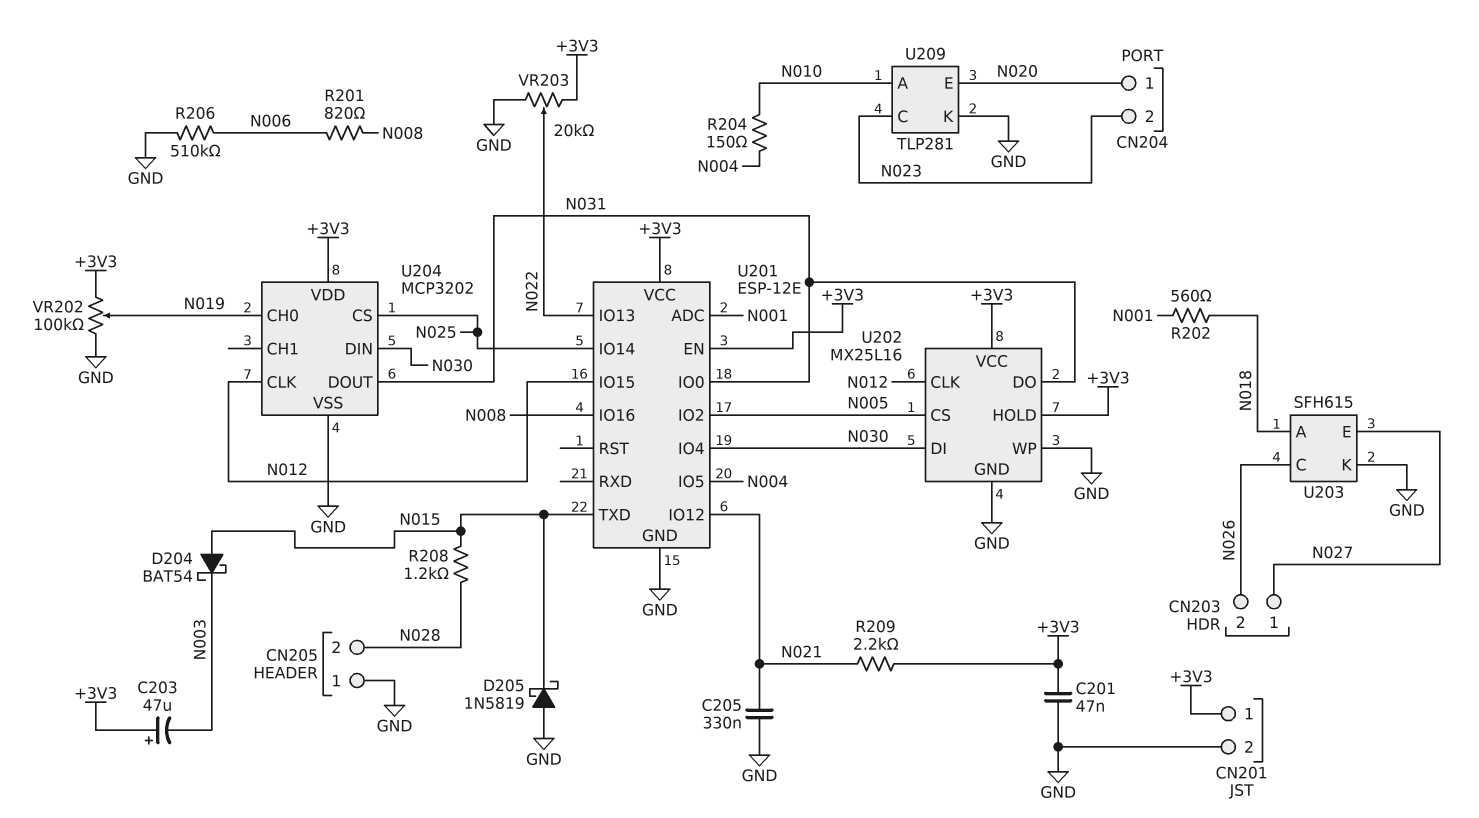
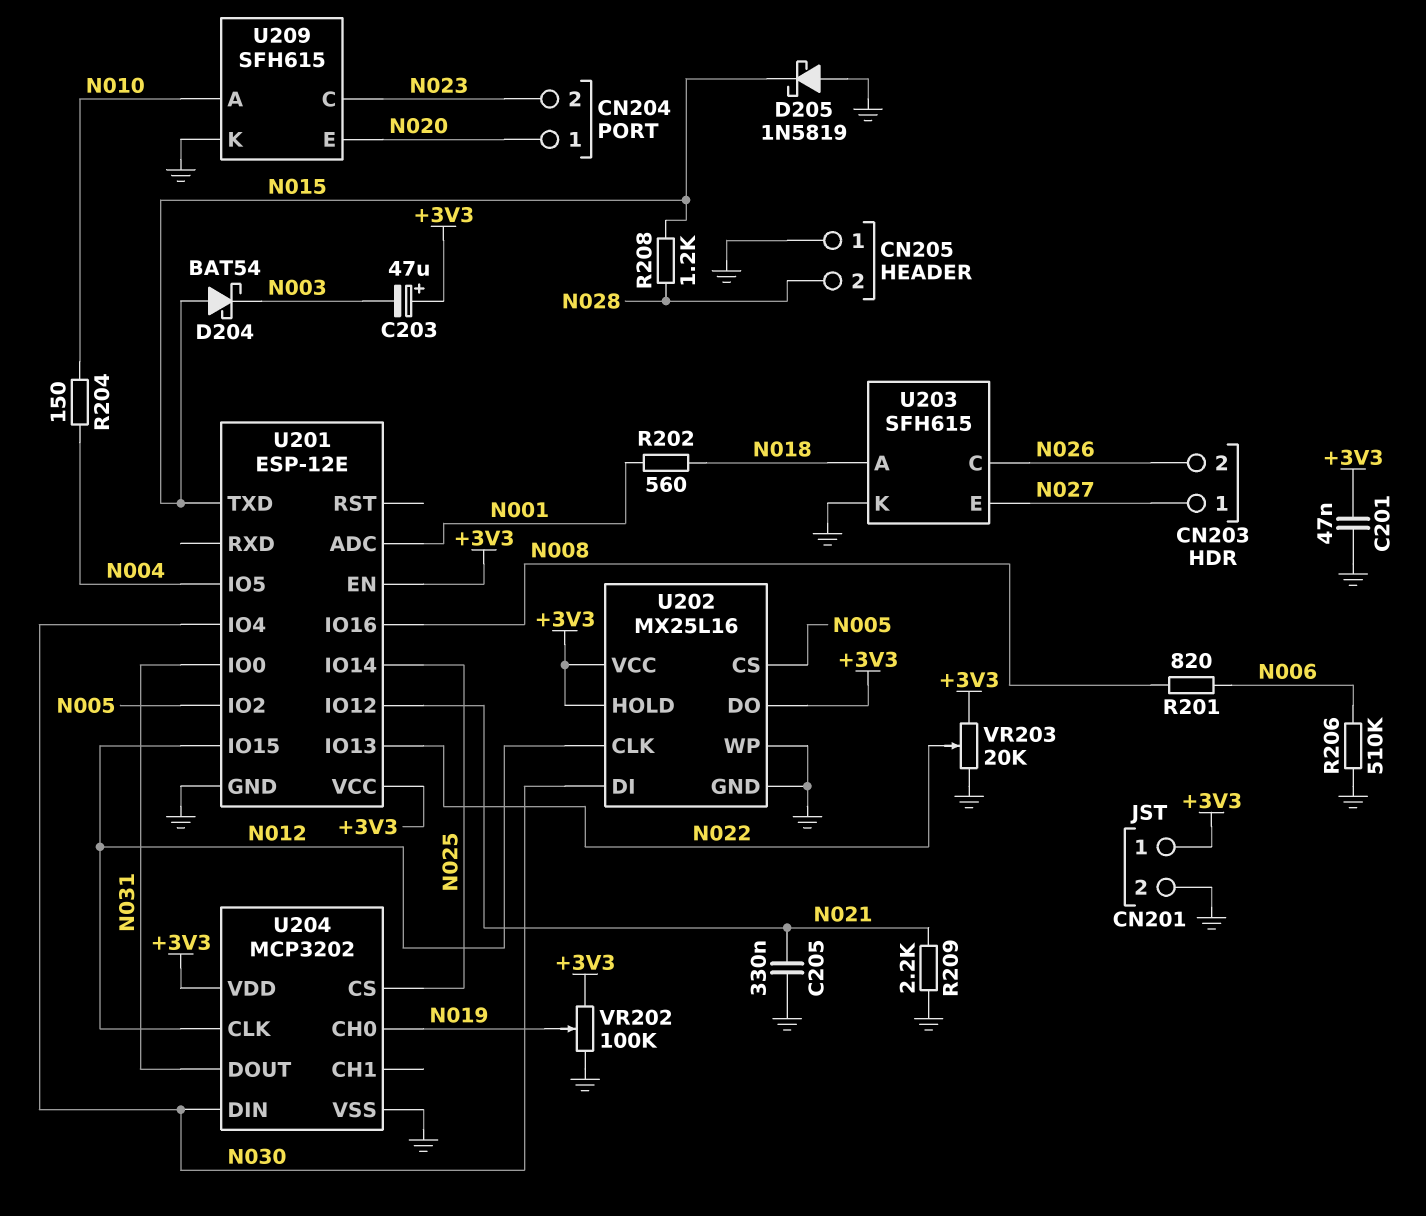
R209: 2.2k (+3V3, N021) -> 2.2k (GND, N021)
U202 pin DO: N031 -> +3V3
U209: TLP281 -> SFH615

